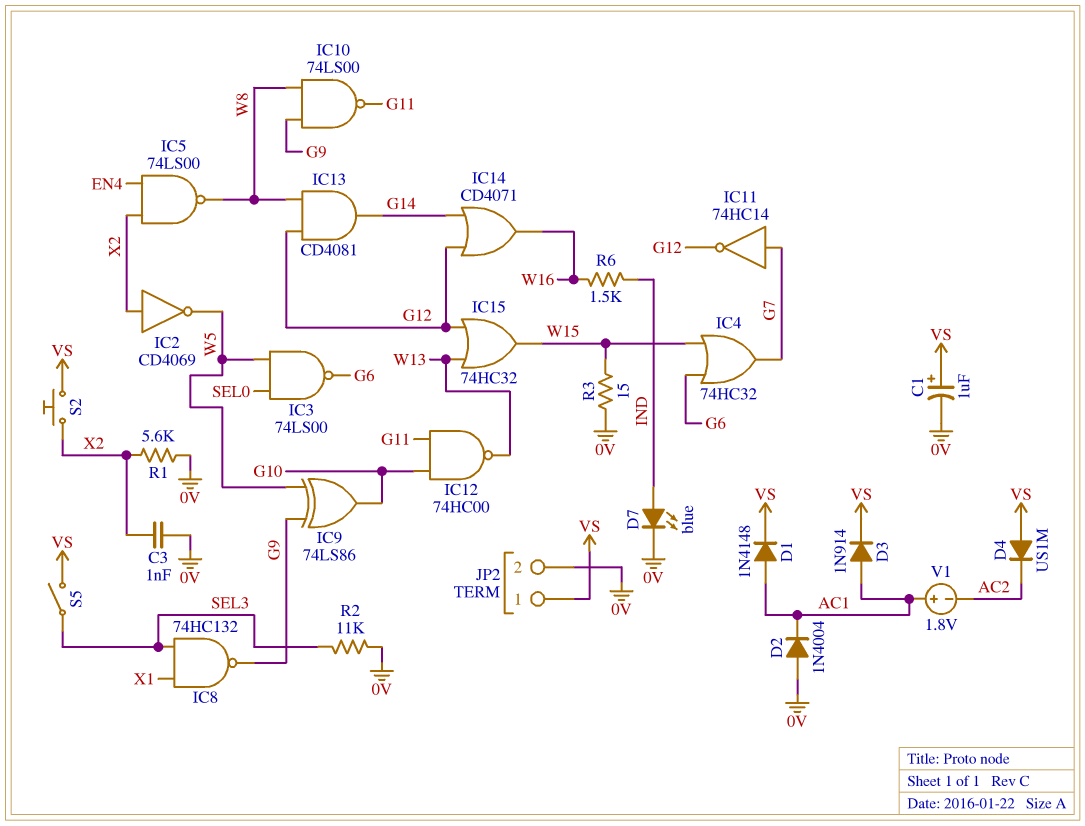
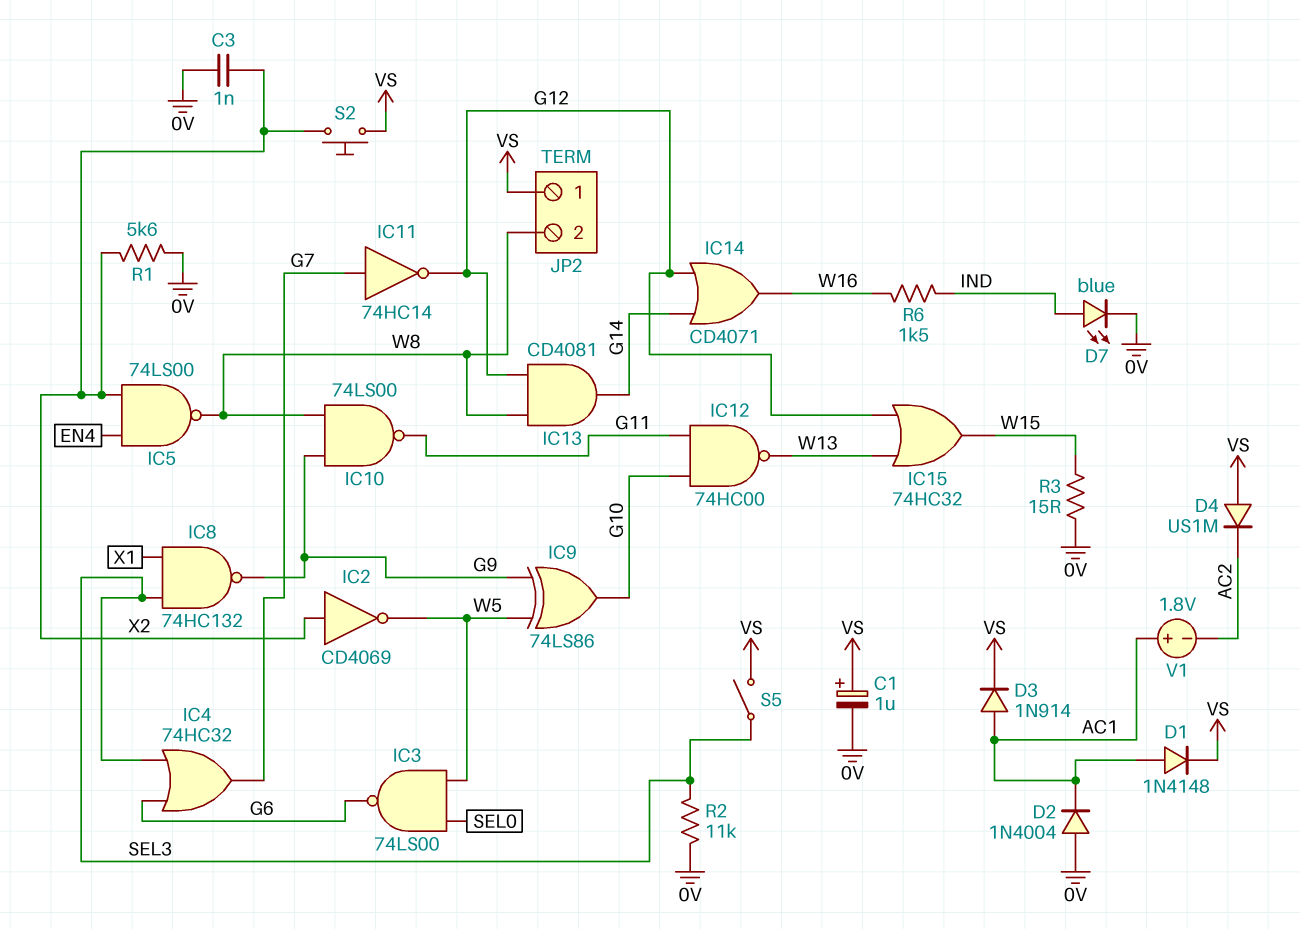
IC4: OR 74HC32 (in G6, in W15, out G7) -> OR 74HC32 (in G6, in SEL3, out G7)
JP2 pin 2: 0V -> W8

